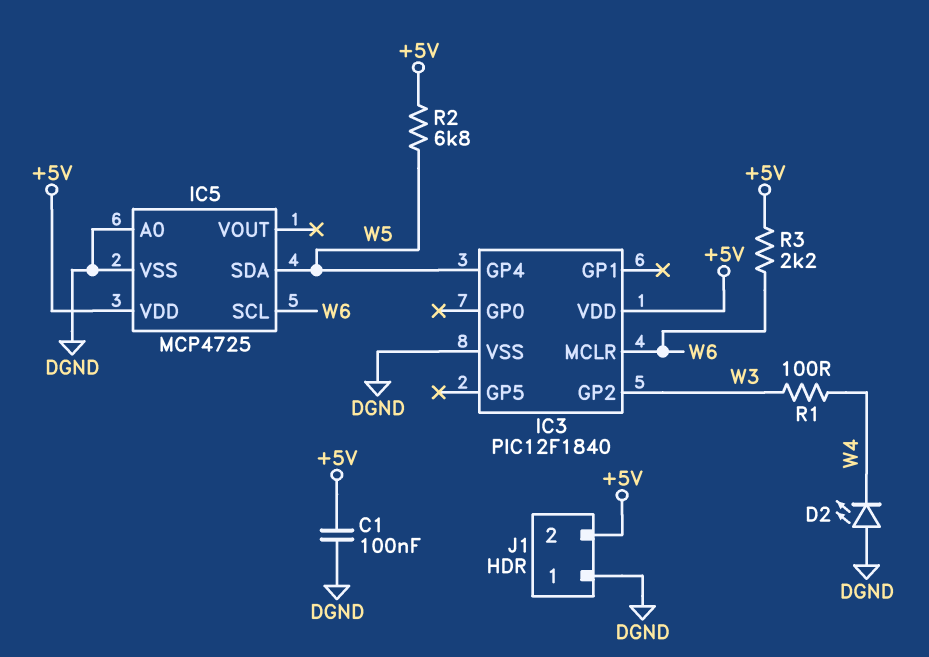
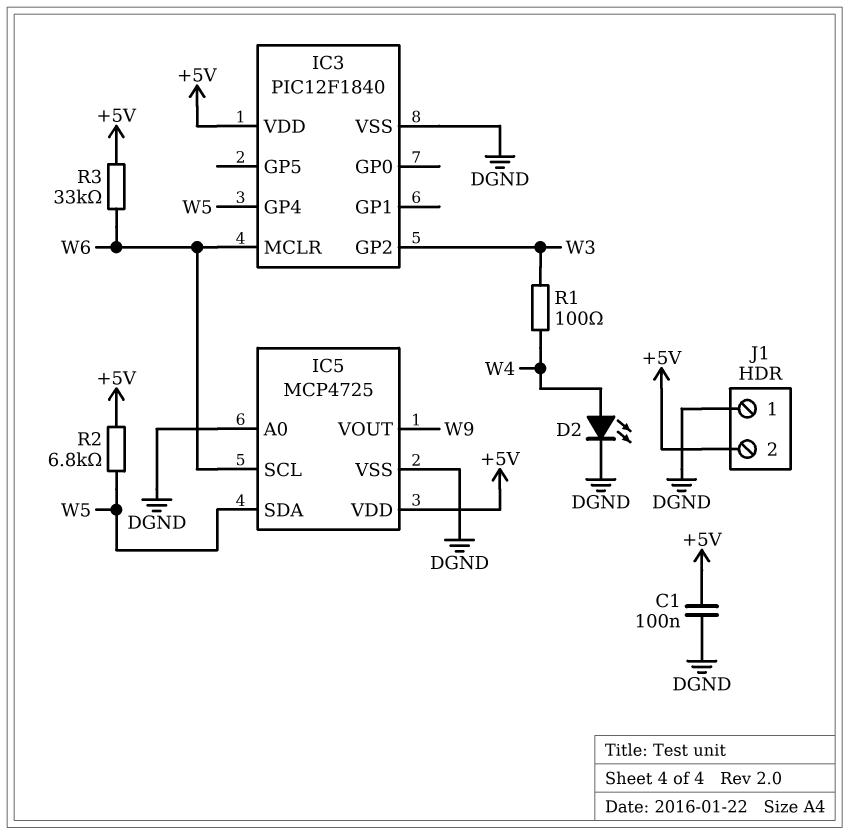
D2: LED (A DGND, K W4) -> LED (A W4, K DGND)
IC5 pin VOUT: none -> W9
R3: 2.2k (+5V, W6) -> 33k (+5V, W6)

